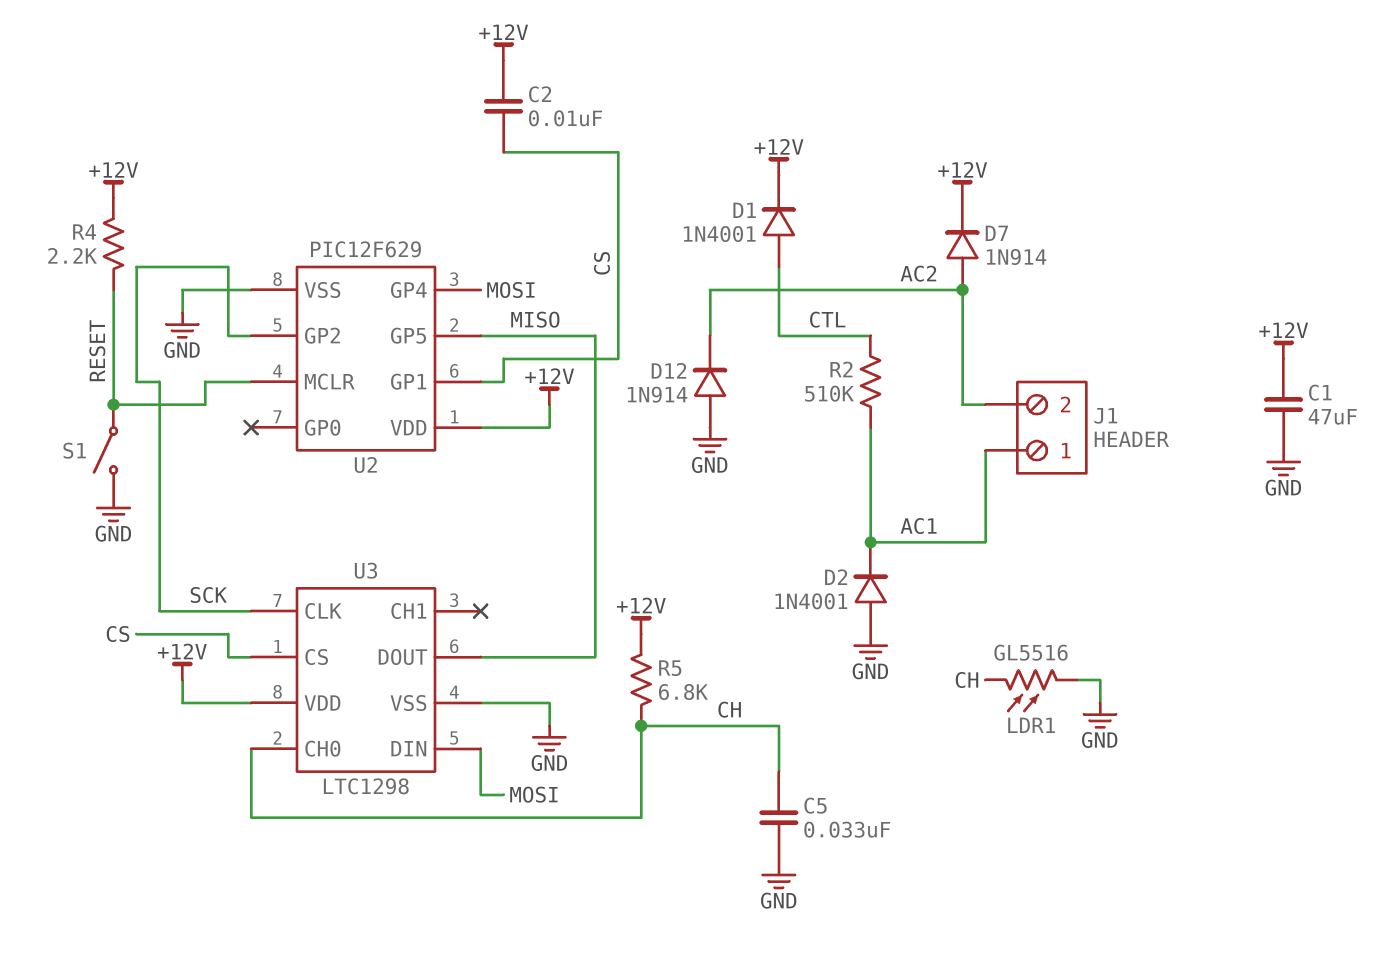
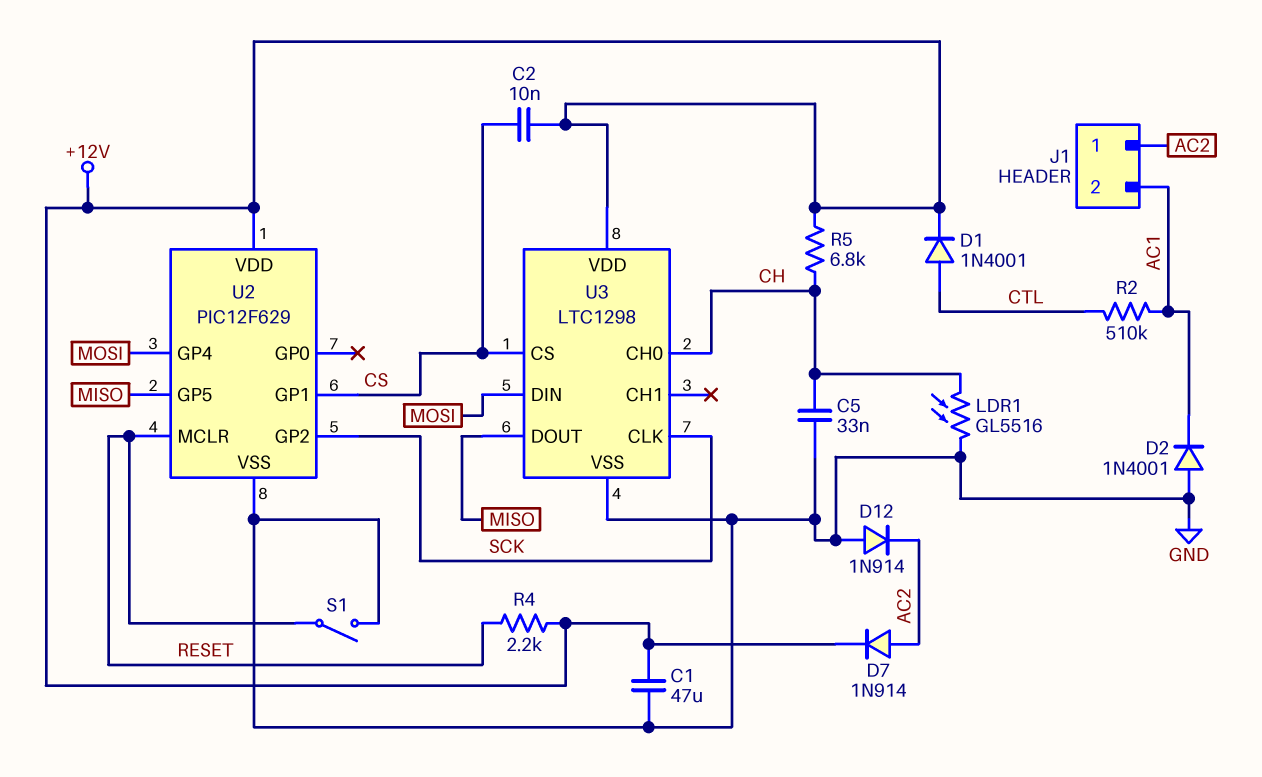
J1 pin 1: AC1 -> AC2
J1 pin 2: AC2 -> AC1

